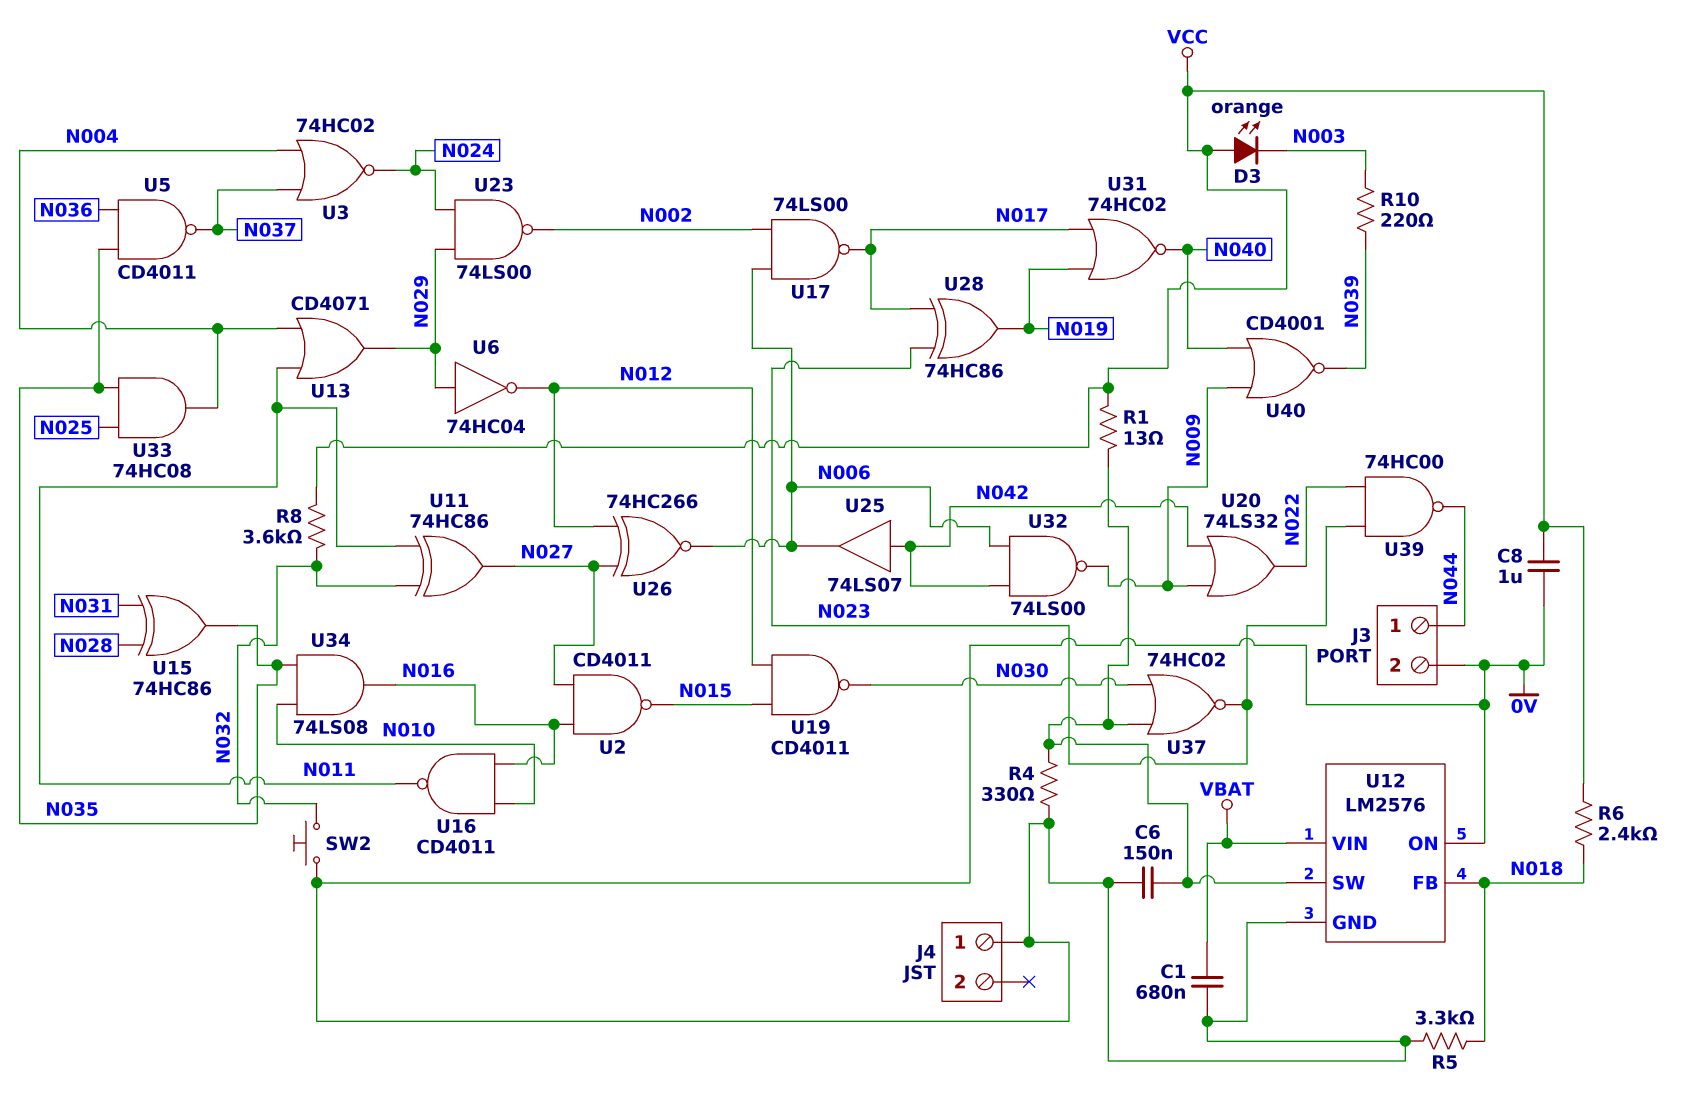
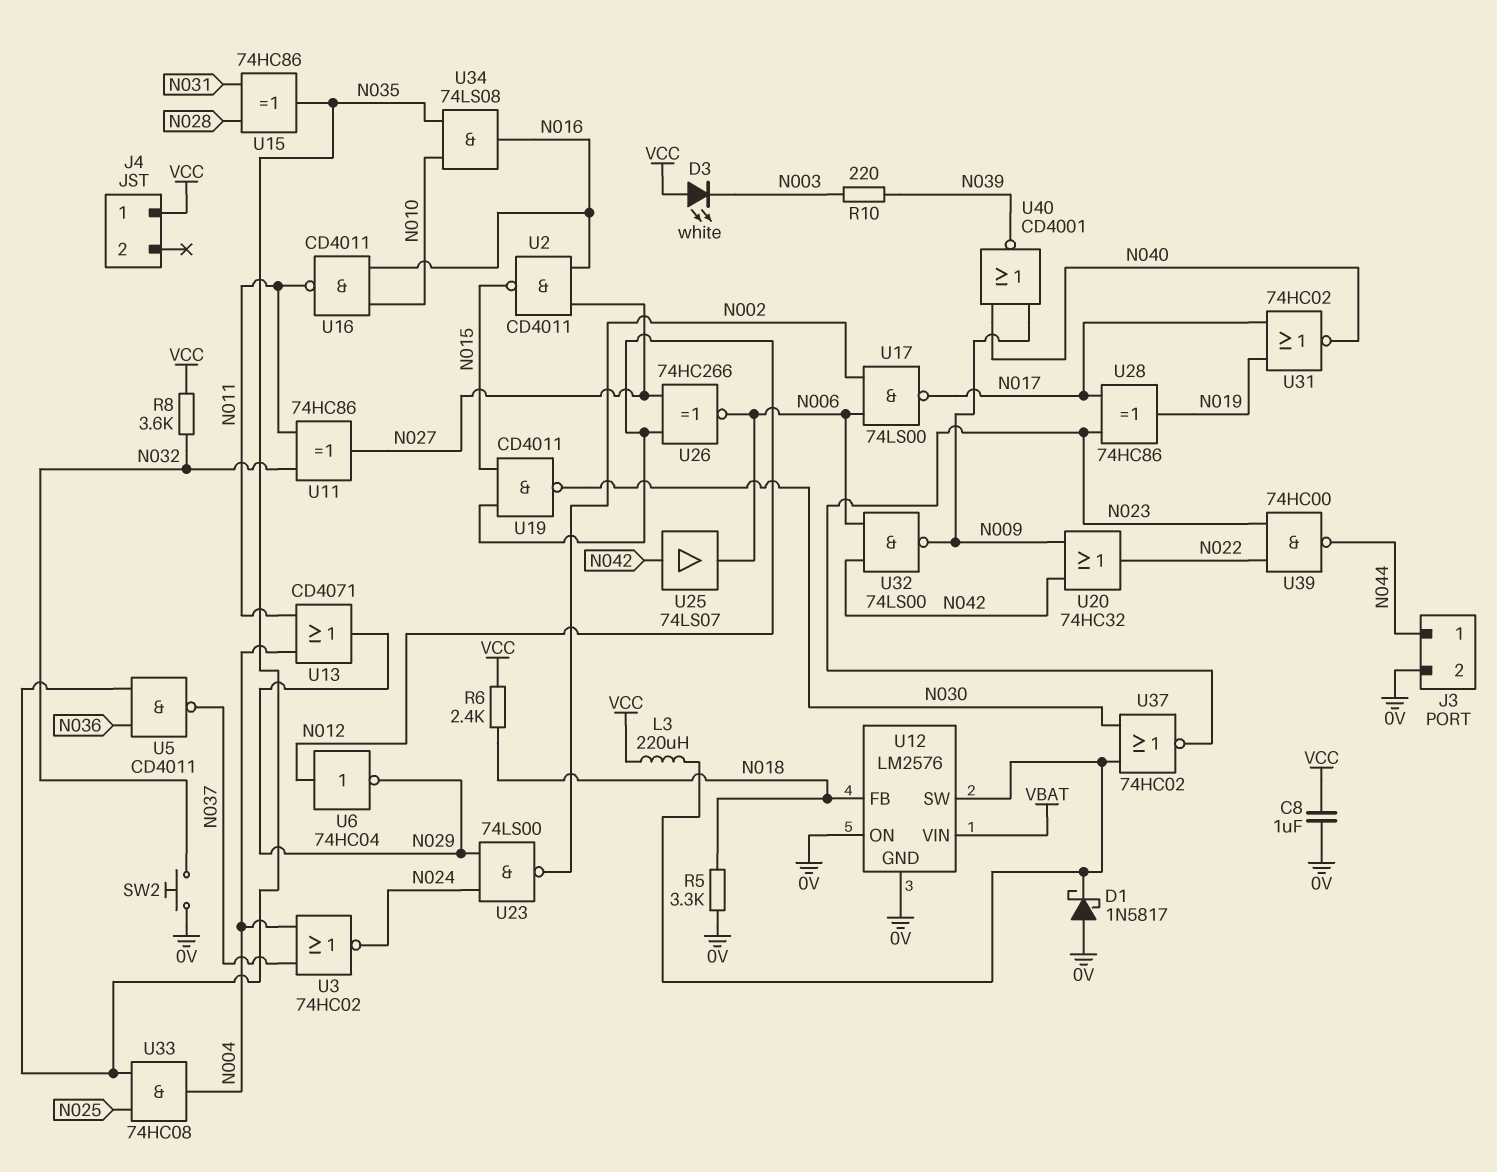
C1: 680nF (0V, VBAT) -> none
C6: 150nF (0V, U12/SW) -> none
D1: none -> schottky 1N5817 (A 0V, K U12/SW)
D3: LED orange (A VCC, K N003) -> LED white (A VCC, K N003)
J4 pin 1: 0V -> VCC
L3: none -> 220uH (U12/SW, VCC)
R1: 13 (U12/SW, VCC) -> none
R4: 330 (0V, U12/SW) -> none
U6: NOT 74HC04 (in N029, out N012) -> NOT 74HC04 (in N012, out N029)
U20: OR 74LS32 (in N009, in N042, out N022) -> OR 74HC32 (in N009, in N042, out N022)

